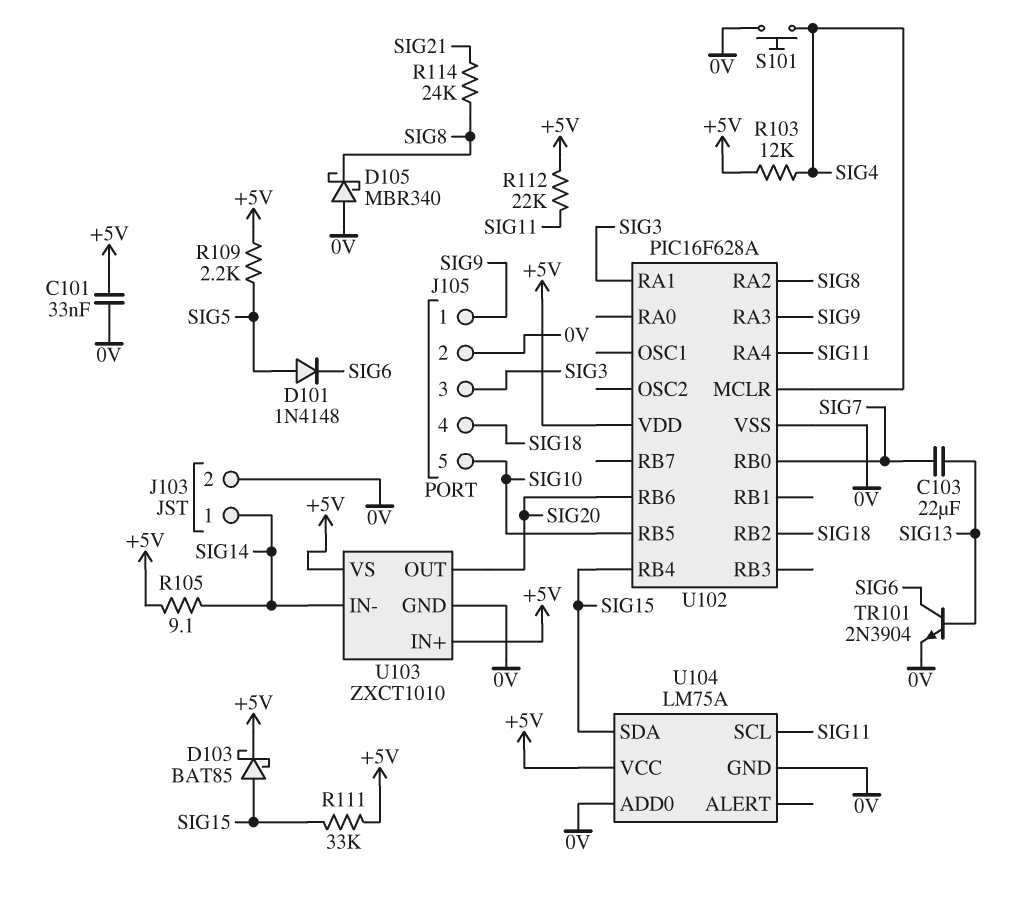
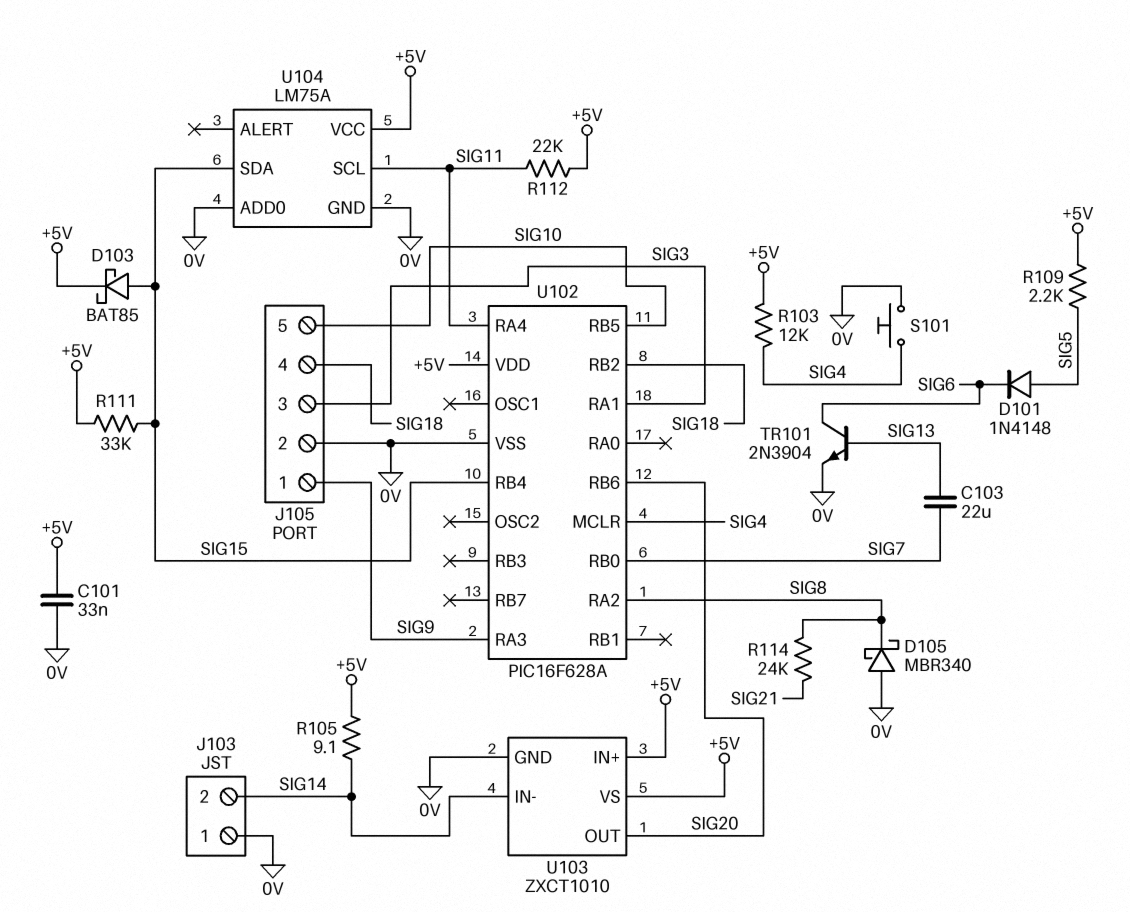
J103 pin 1: SIG14 -> 0V
J103 pin 2: 0V -> SIG14

